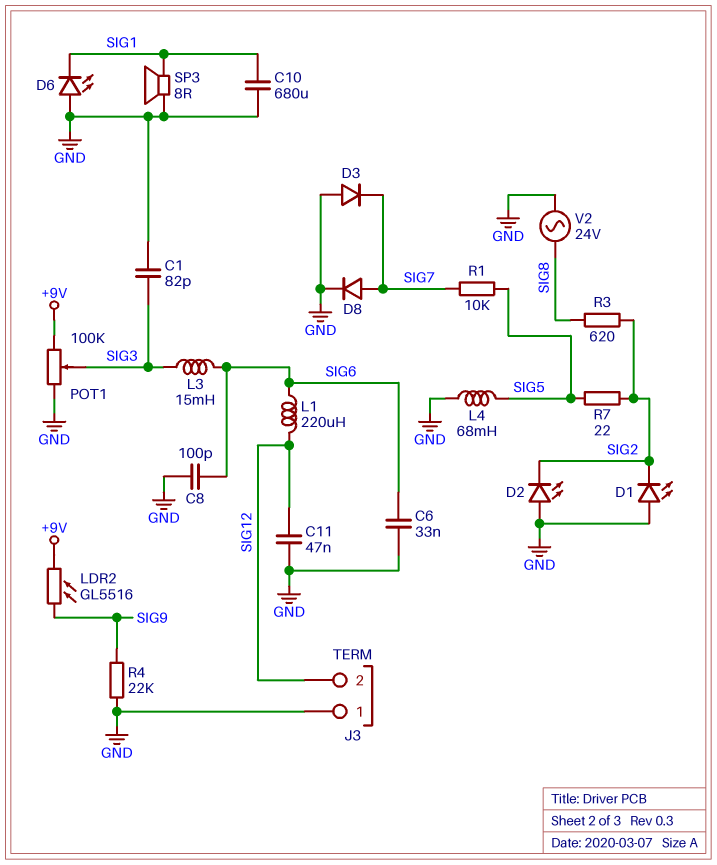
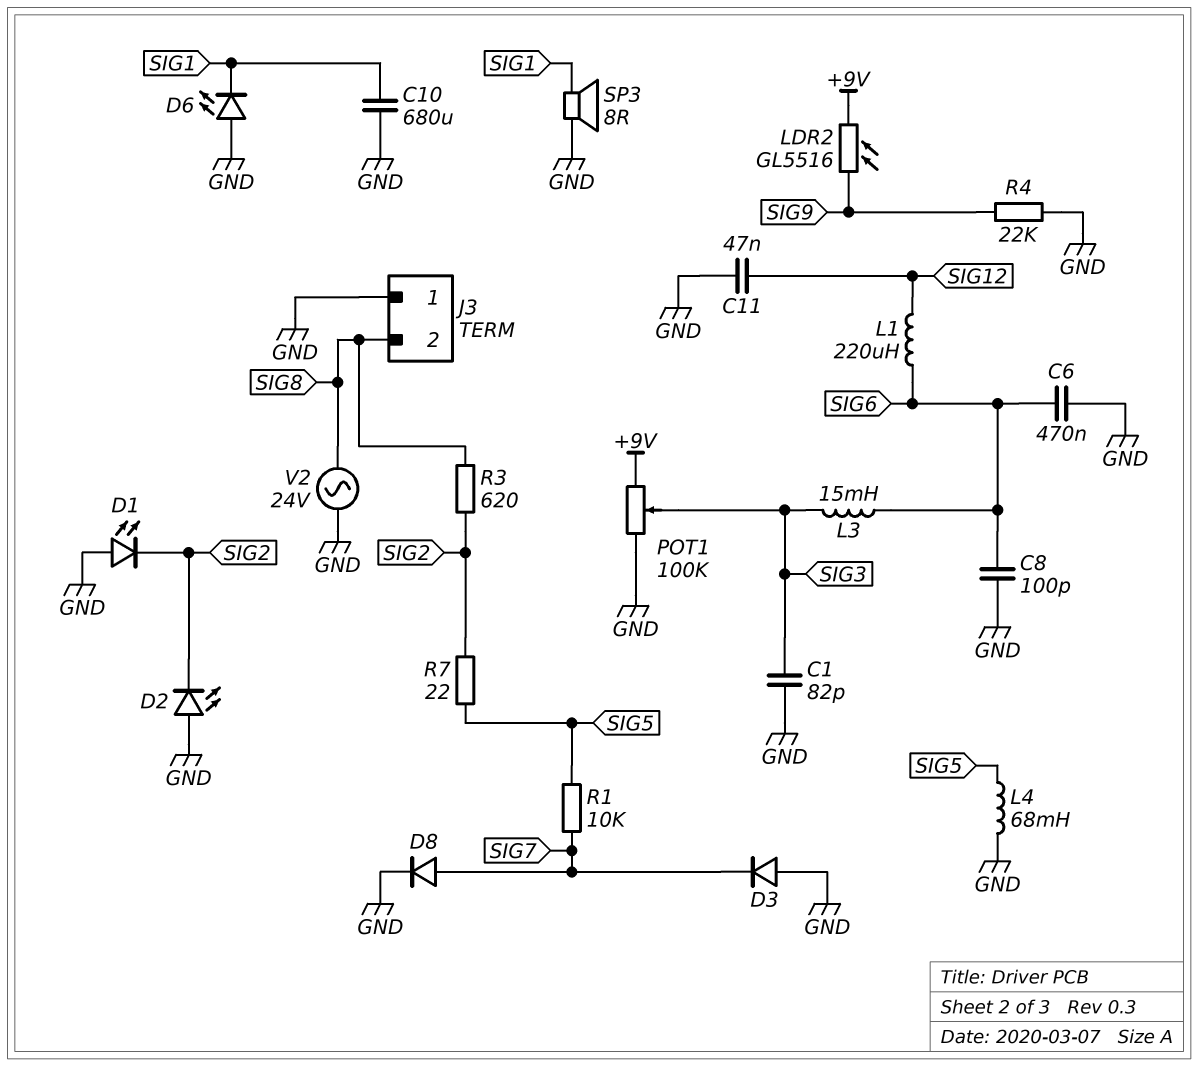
C6: 33nF (GND, SIG6) -> 470nF (GND, SIG6)
J3 pin 2: SIG12 -> SIG8

